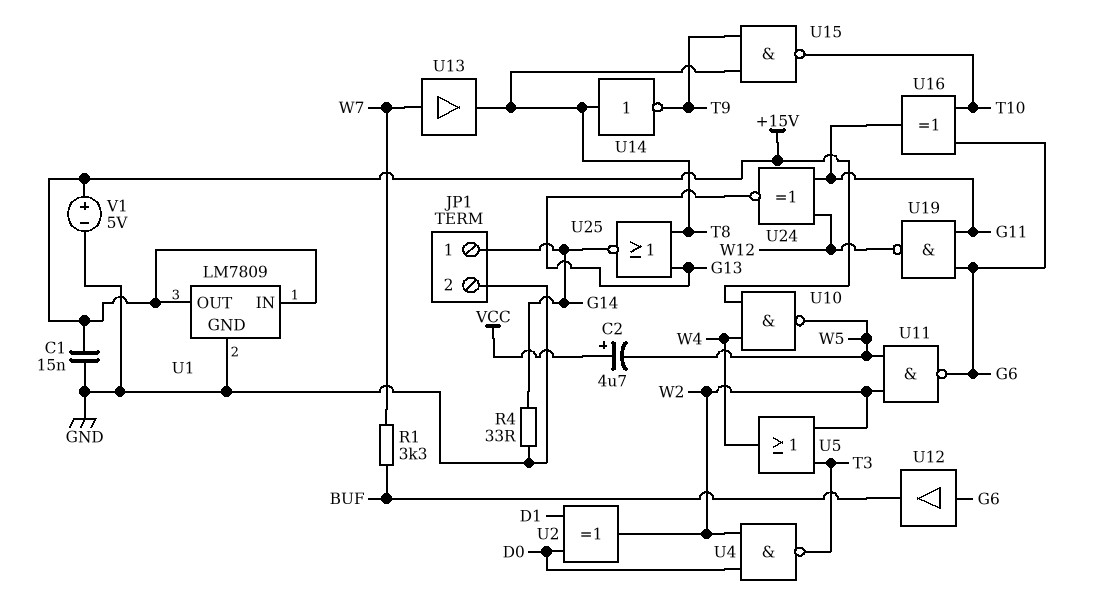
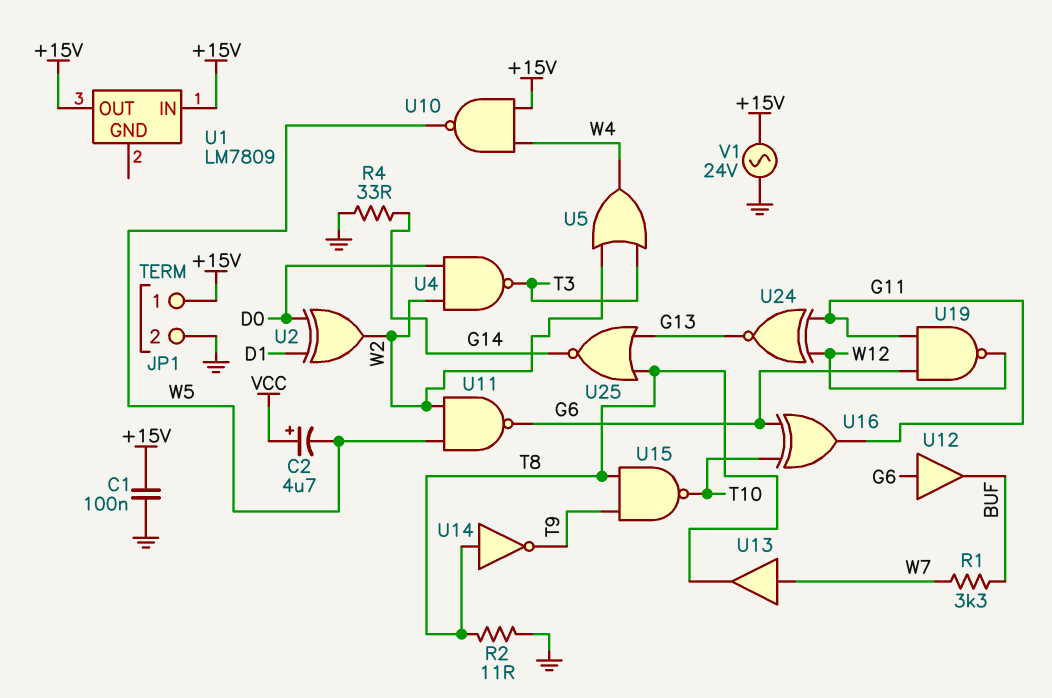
C1: 15nF (+15V, GND) -> 100nF (+15V, GND)
JP1 pin 1: G14 -> +15V
R2: none -> 11 (GND, T8)
U1 pin GND: GND -> none
V1: 5V (plus +15V, minus GND) -> AC 24V (+15V, GND)

